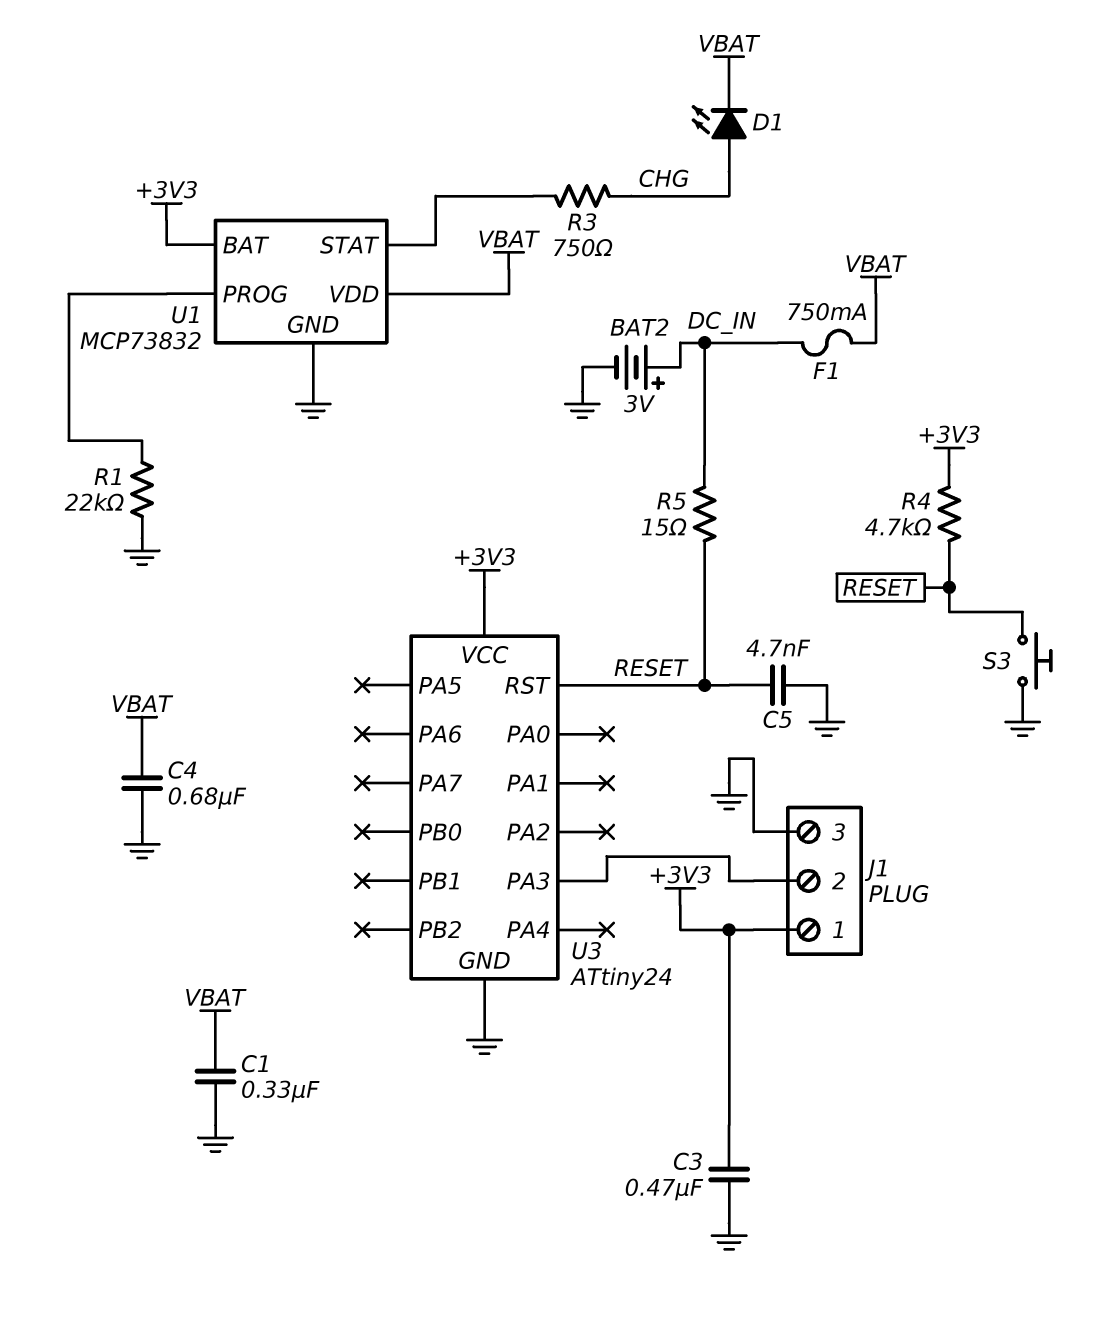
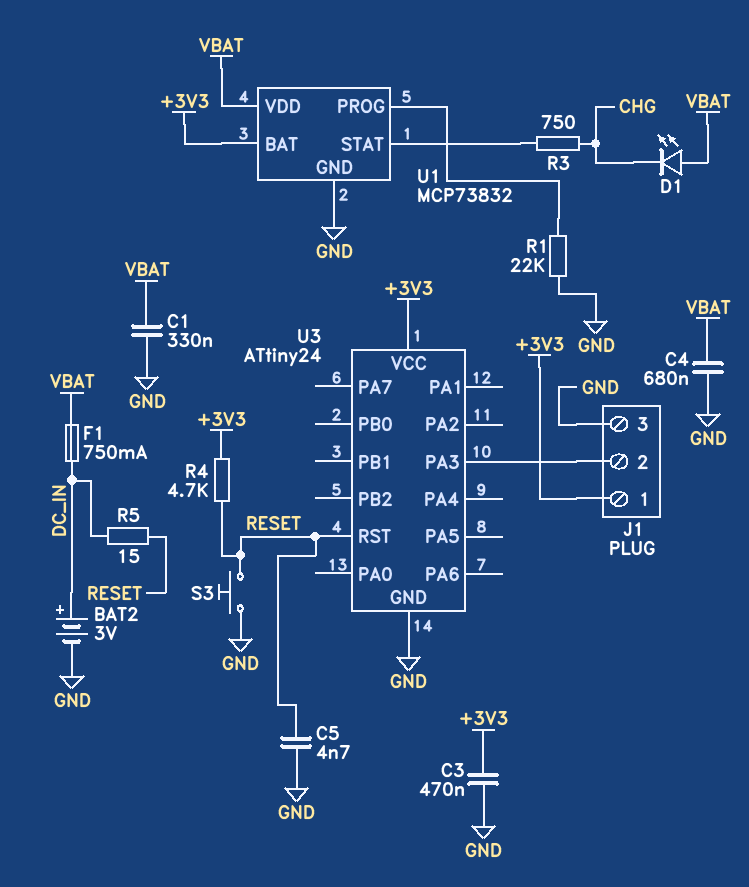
D1: LED (A CHG, K VBAT) -> LED (A VBAT, K CHG)

